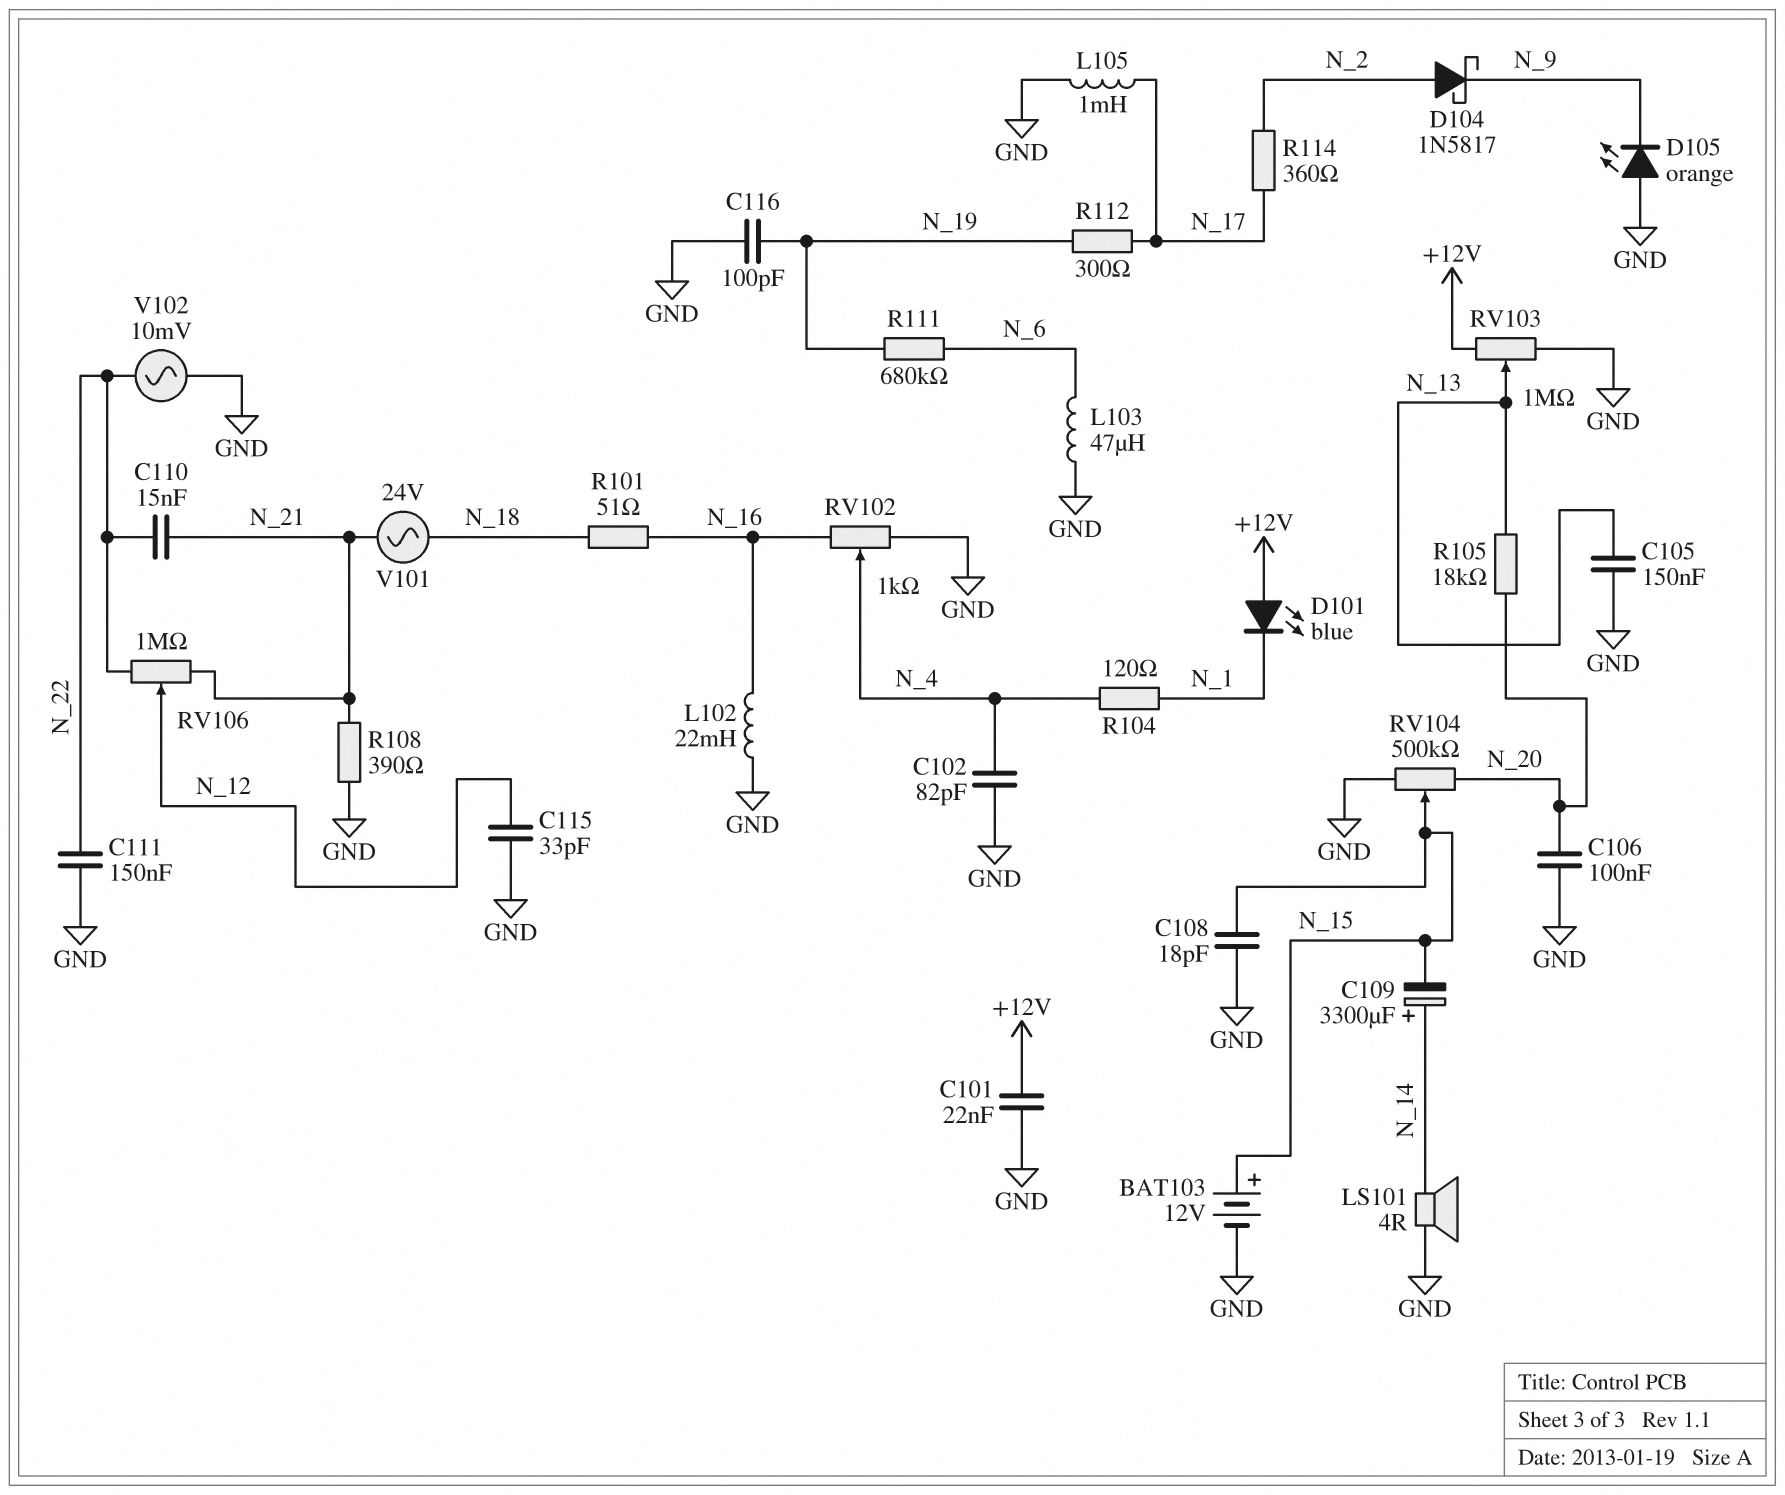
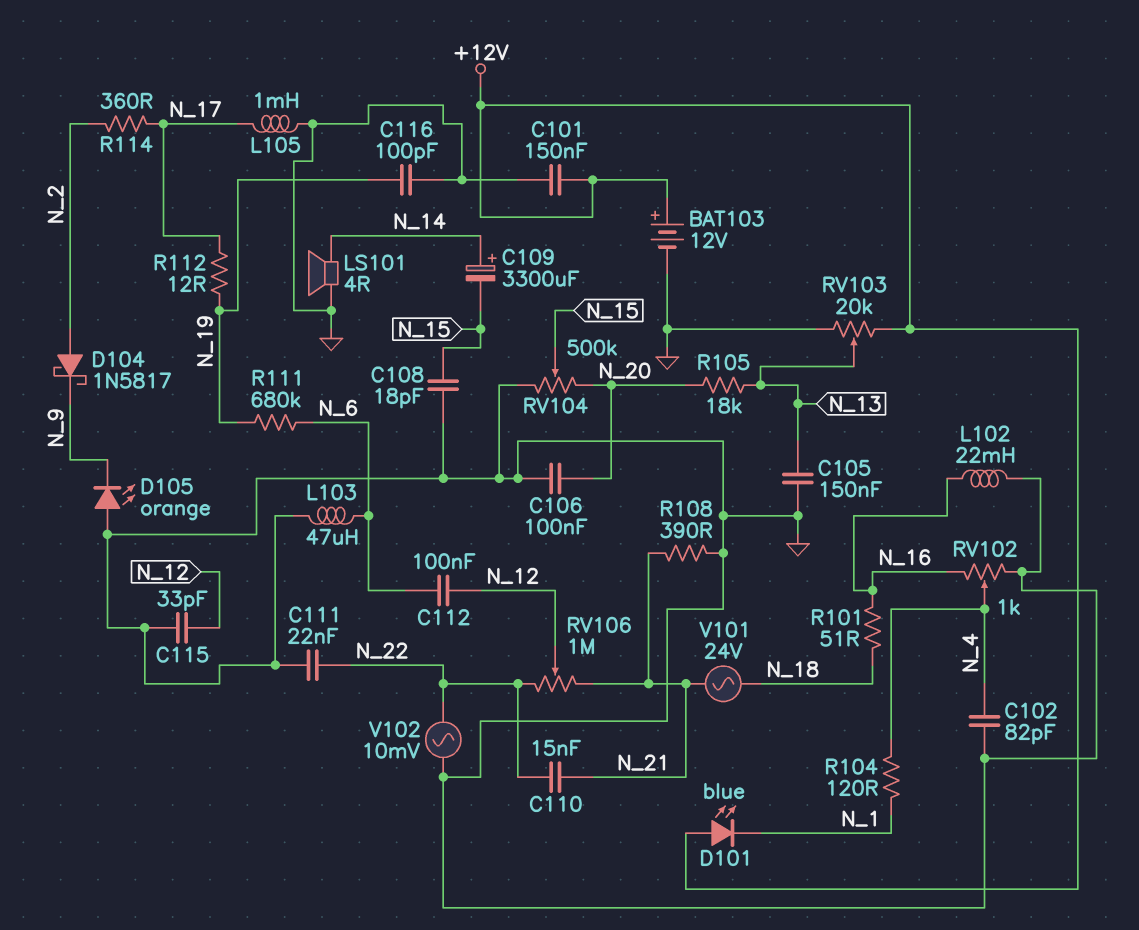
BAT103: 12V (plus N_15, minus GND) -> 12V (plus +12V, minus GND)
C101: 22nF (+12V, GND) -> 150nF (+12V, GND)
C111: 150nF (GND, N_22) -> 22nF (GND, N_22)
C112: none -> 100nF (N_6, N_12)
R112: 300 (N_17, N_19) -> 12 (N_17, N_19)
RV103: 1M (+12V, GND, wiper N_13) -> 20k (+12V, GND, wiper N_13)

